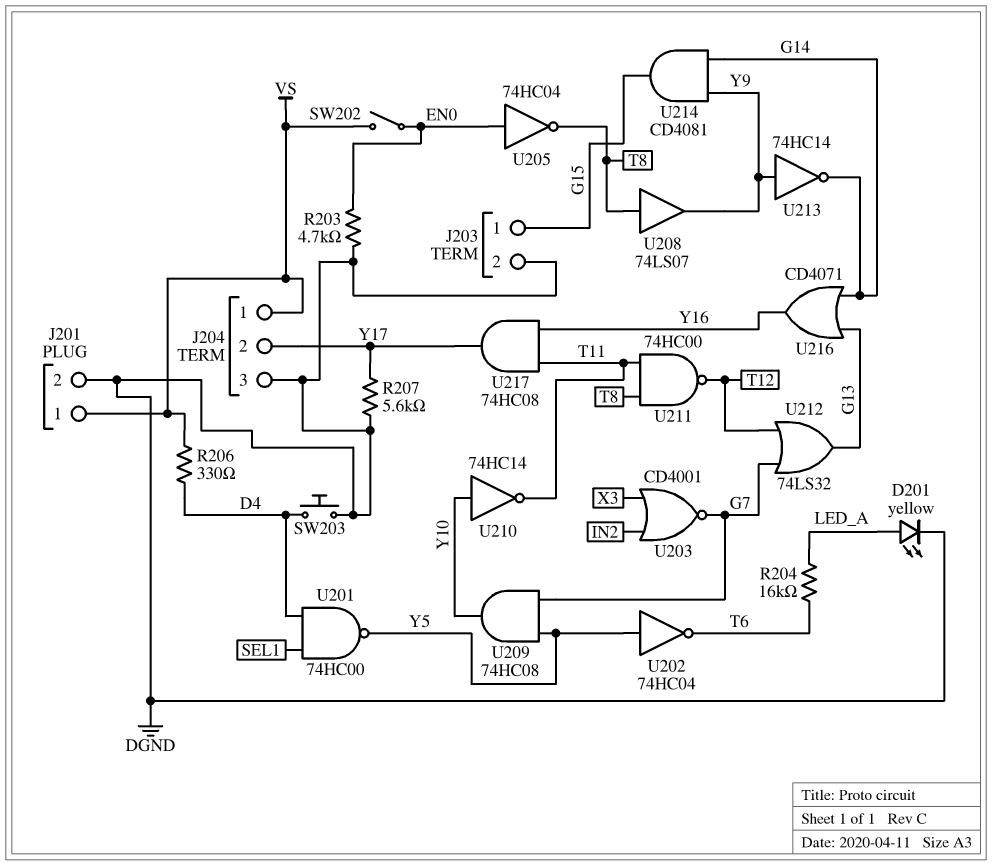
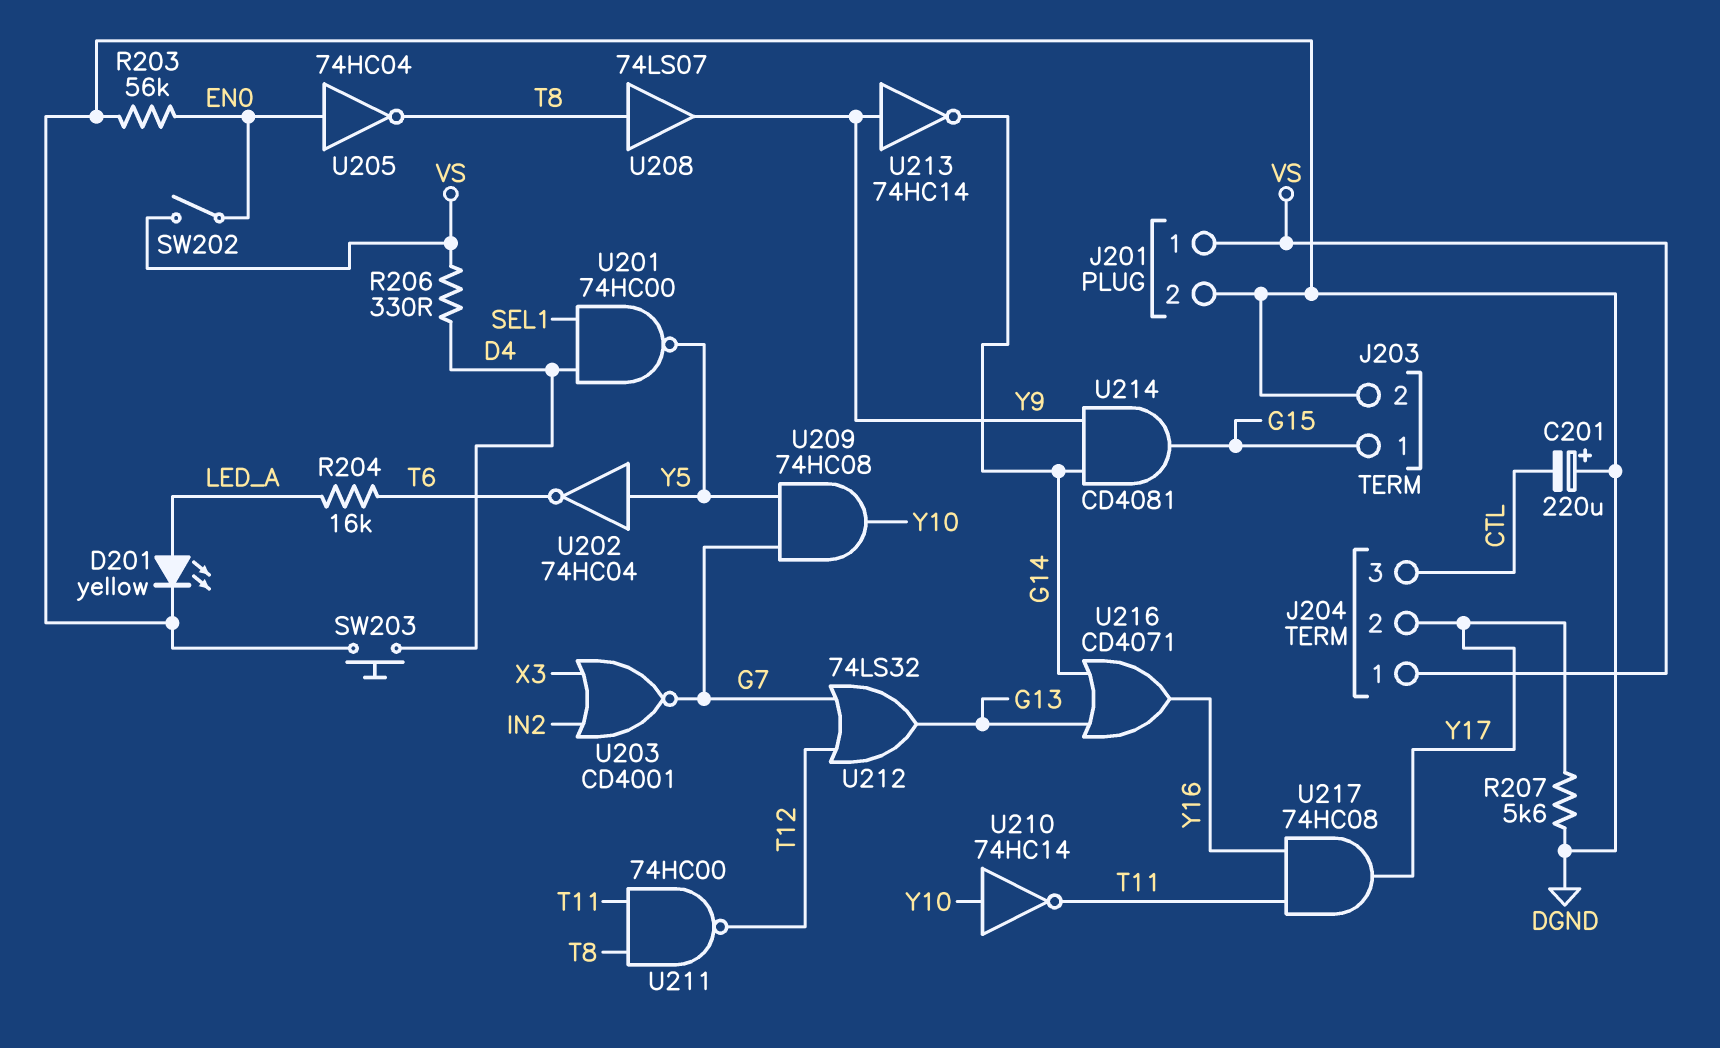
C201: none -> 220uF (plus DGND, minus CTL)
J204 pin 3: DGND -> CTL
R203: 4.7k (DGND, EN0) -> 56k (DGND, EN0)

